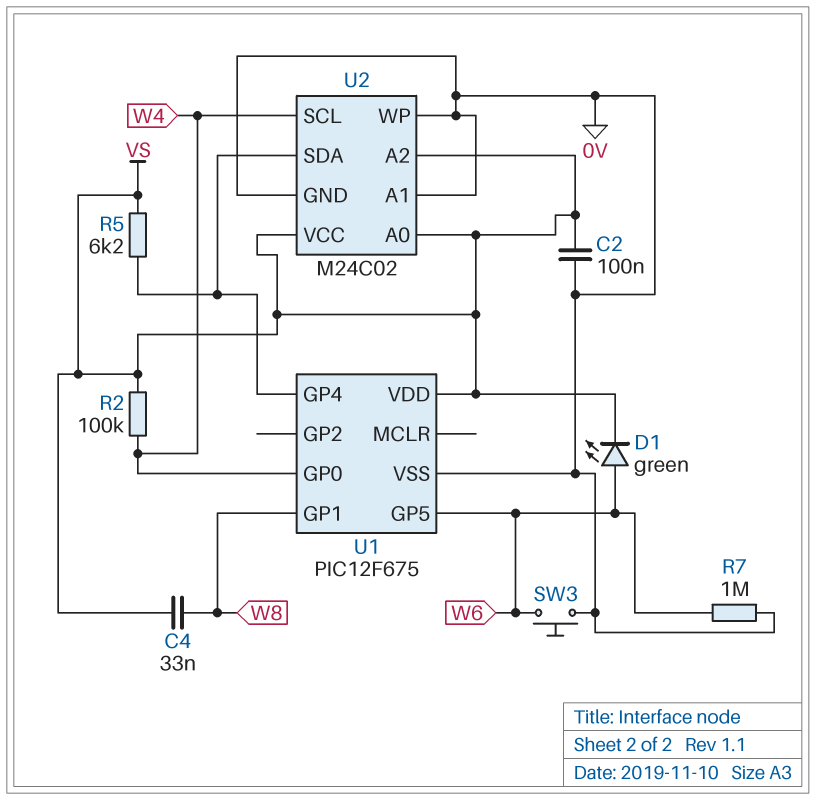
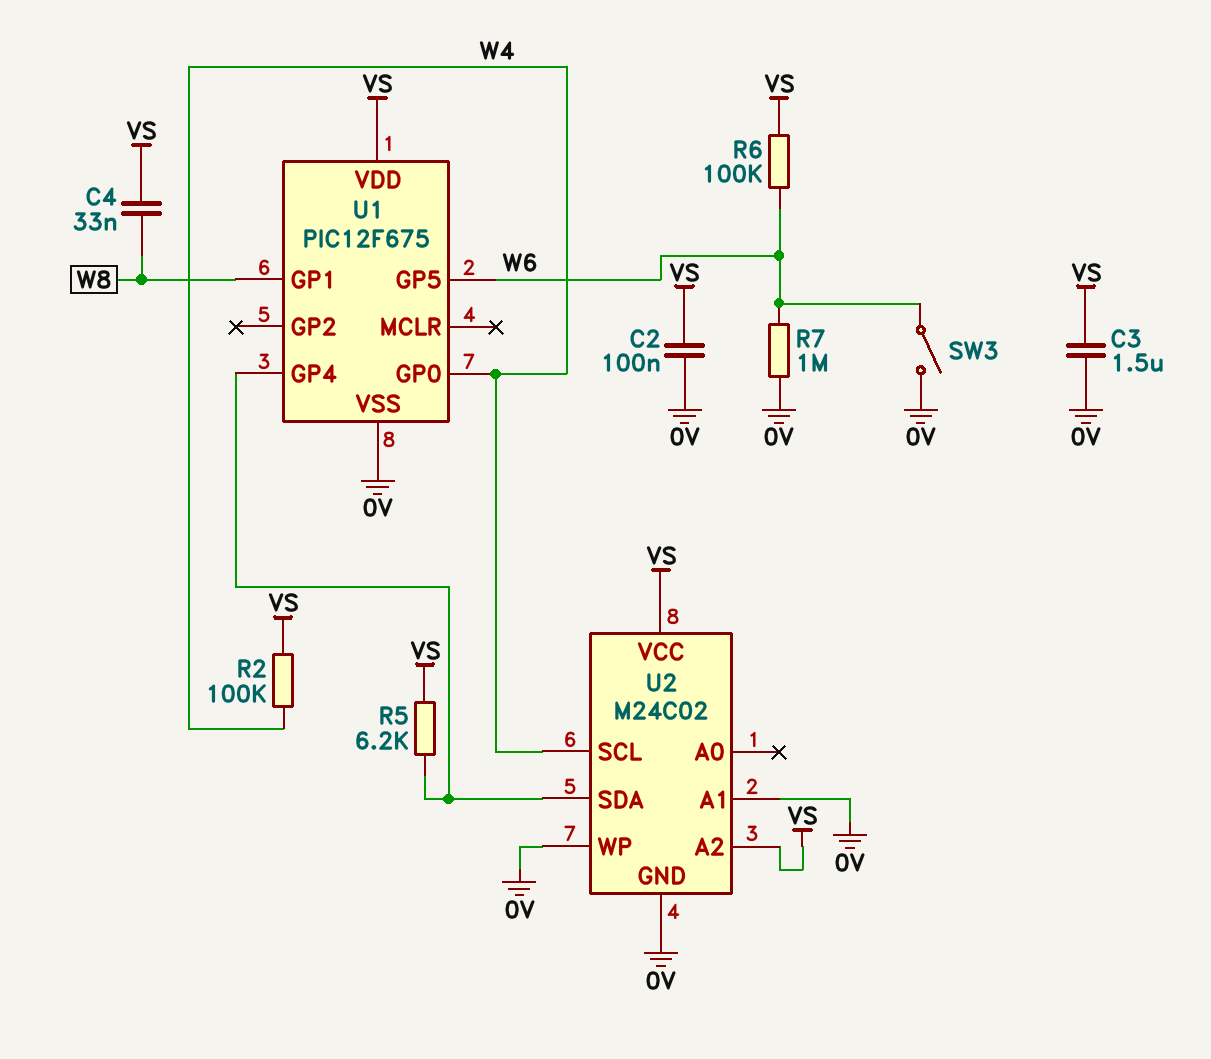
C3: none -> 1.5uF (0V, VS)
D1: LED green (A W6, K VS) -> none
R6: none -> 100k (VS, W6)
SW3: button (0V, W6) -> switch (0V, W6)
U2 pin A0: VS -> none

